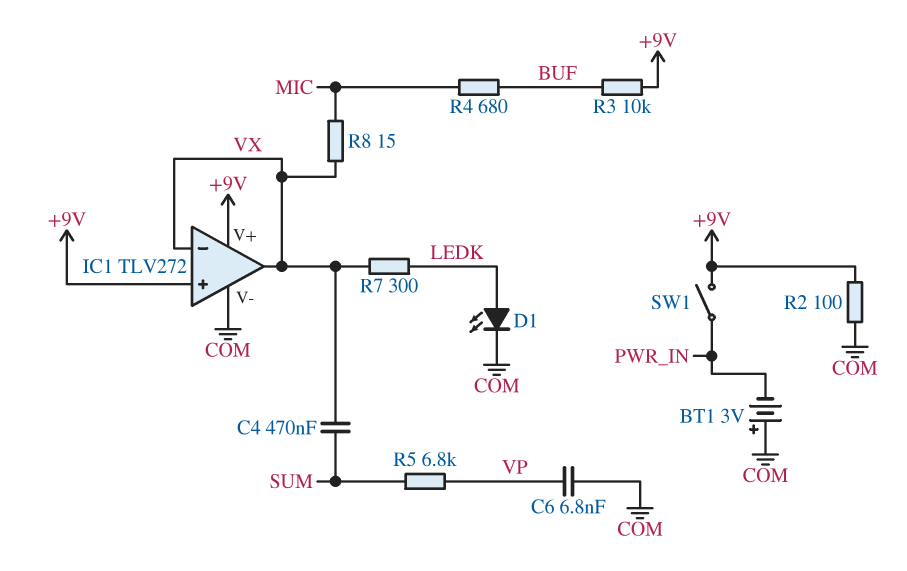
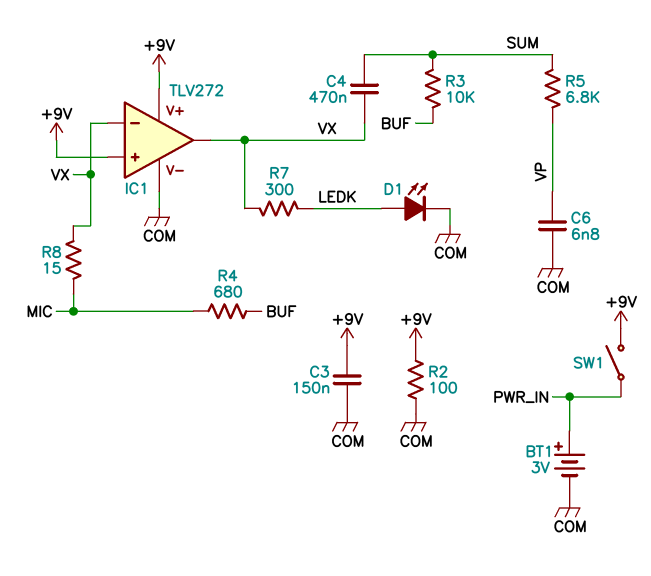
BT1: 3V (plus COM, minus PWR_IN) -> 3V (plus PWR_IN, minus COM)
C3: none -> 150nF (+9V, COM)
R3: 10k (+9V, BUF) -> 10k (BUF, SUM)

